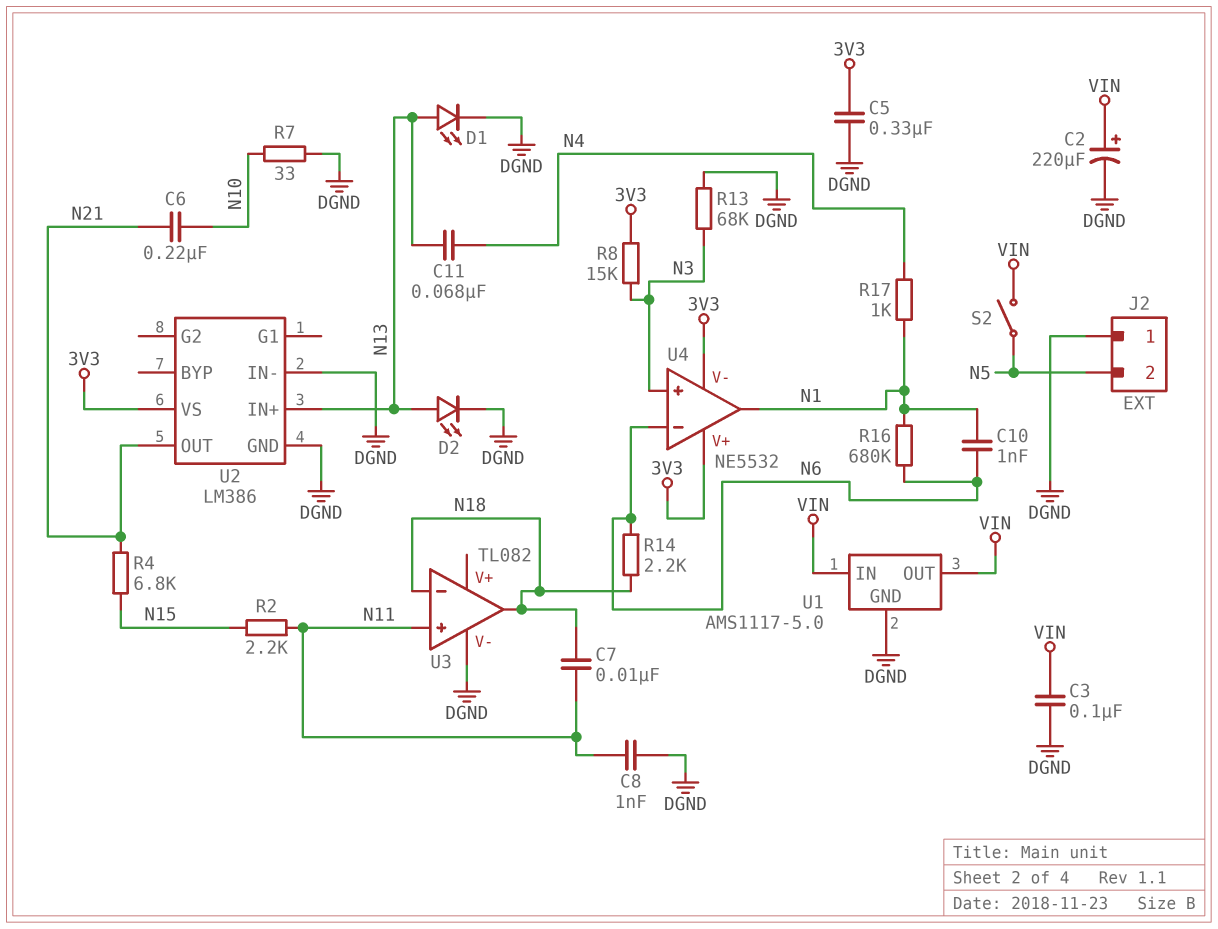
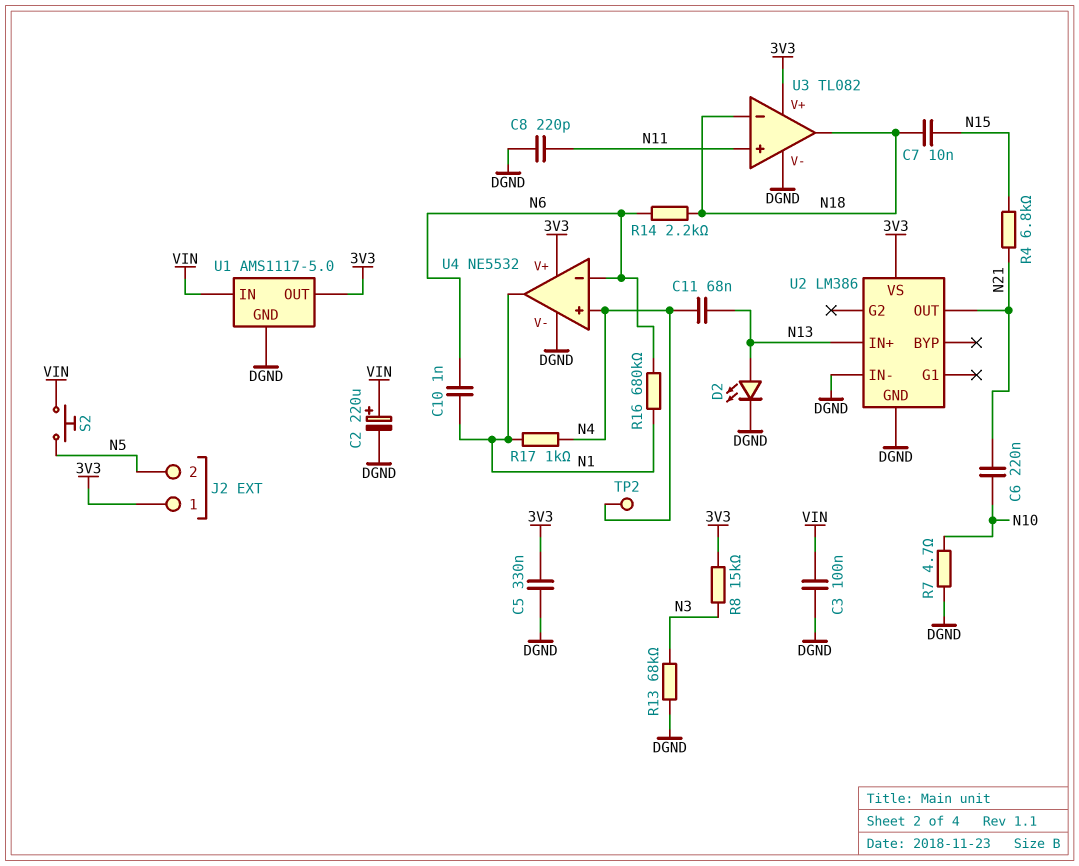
C7: 10nF (N11, N18) -> 10nF (N15, N18)
C8: 1nF (DGND, N11) -> 220pF (DGND, N11)
D1: LED (A N13, K DGND) -> none
J2 pin 1: DGND -> 3V3
R2: 2.2k (N11, N15) -> none
R7: 33 (DGND, N10) -> 4.7 (DGND, N10)
S2: switch (N5, VIN) -> button (N5, VIN)
TP2: none -> test point (N4)
U1 pin OUT: VIN -> 3V3
U3 pin V+: none -> 3V3
U4 pin V-: 3V3 -> DGND
U4 pin in+: N3 -> N4

